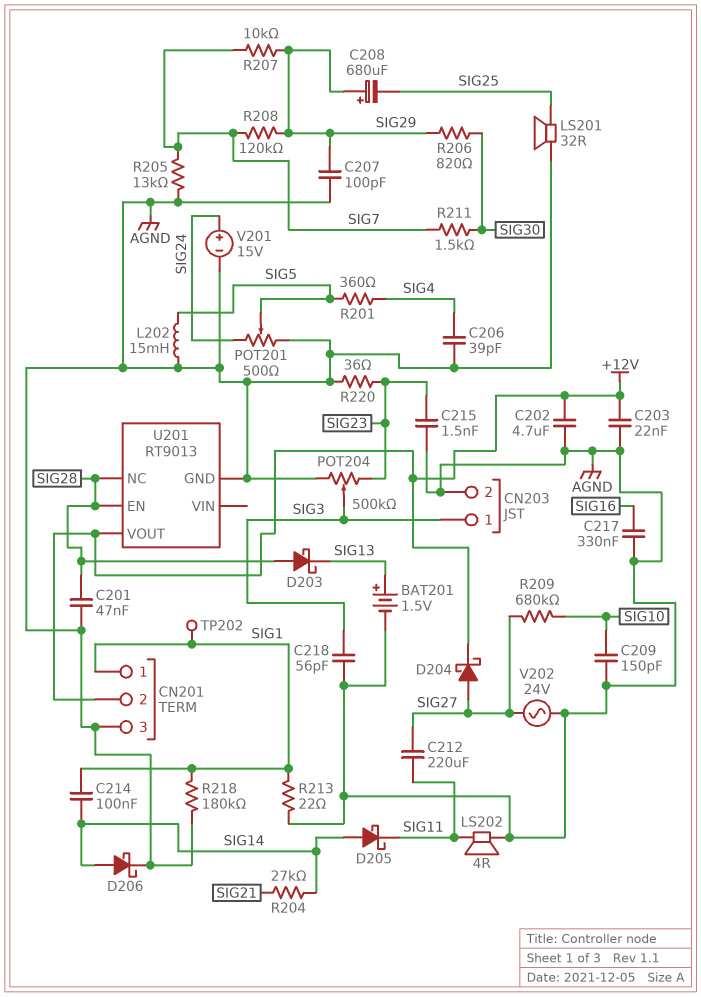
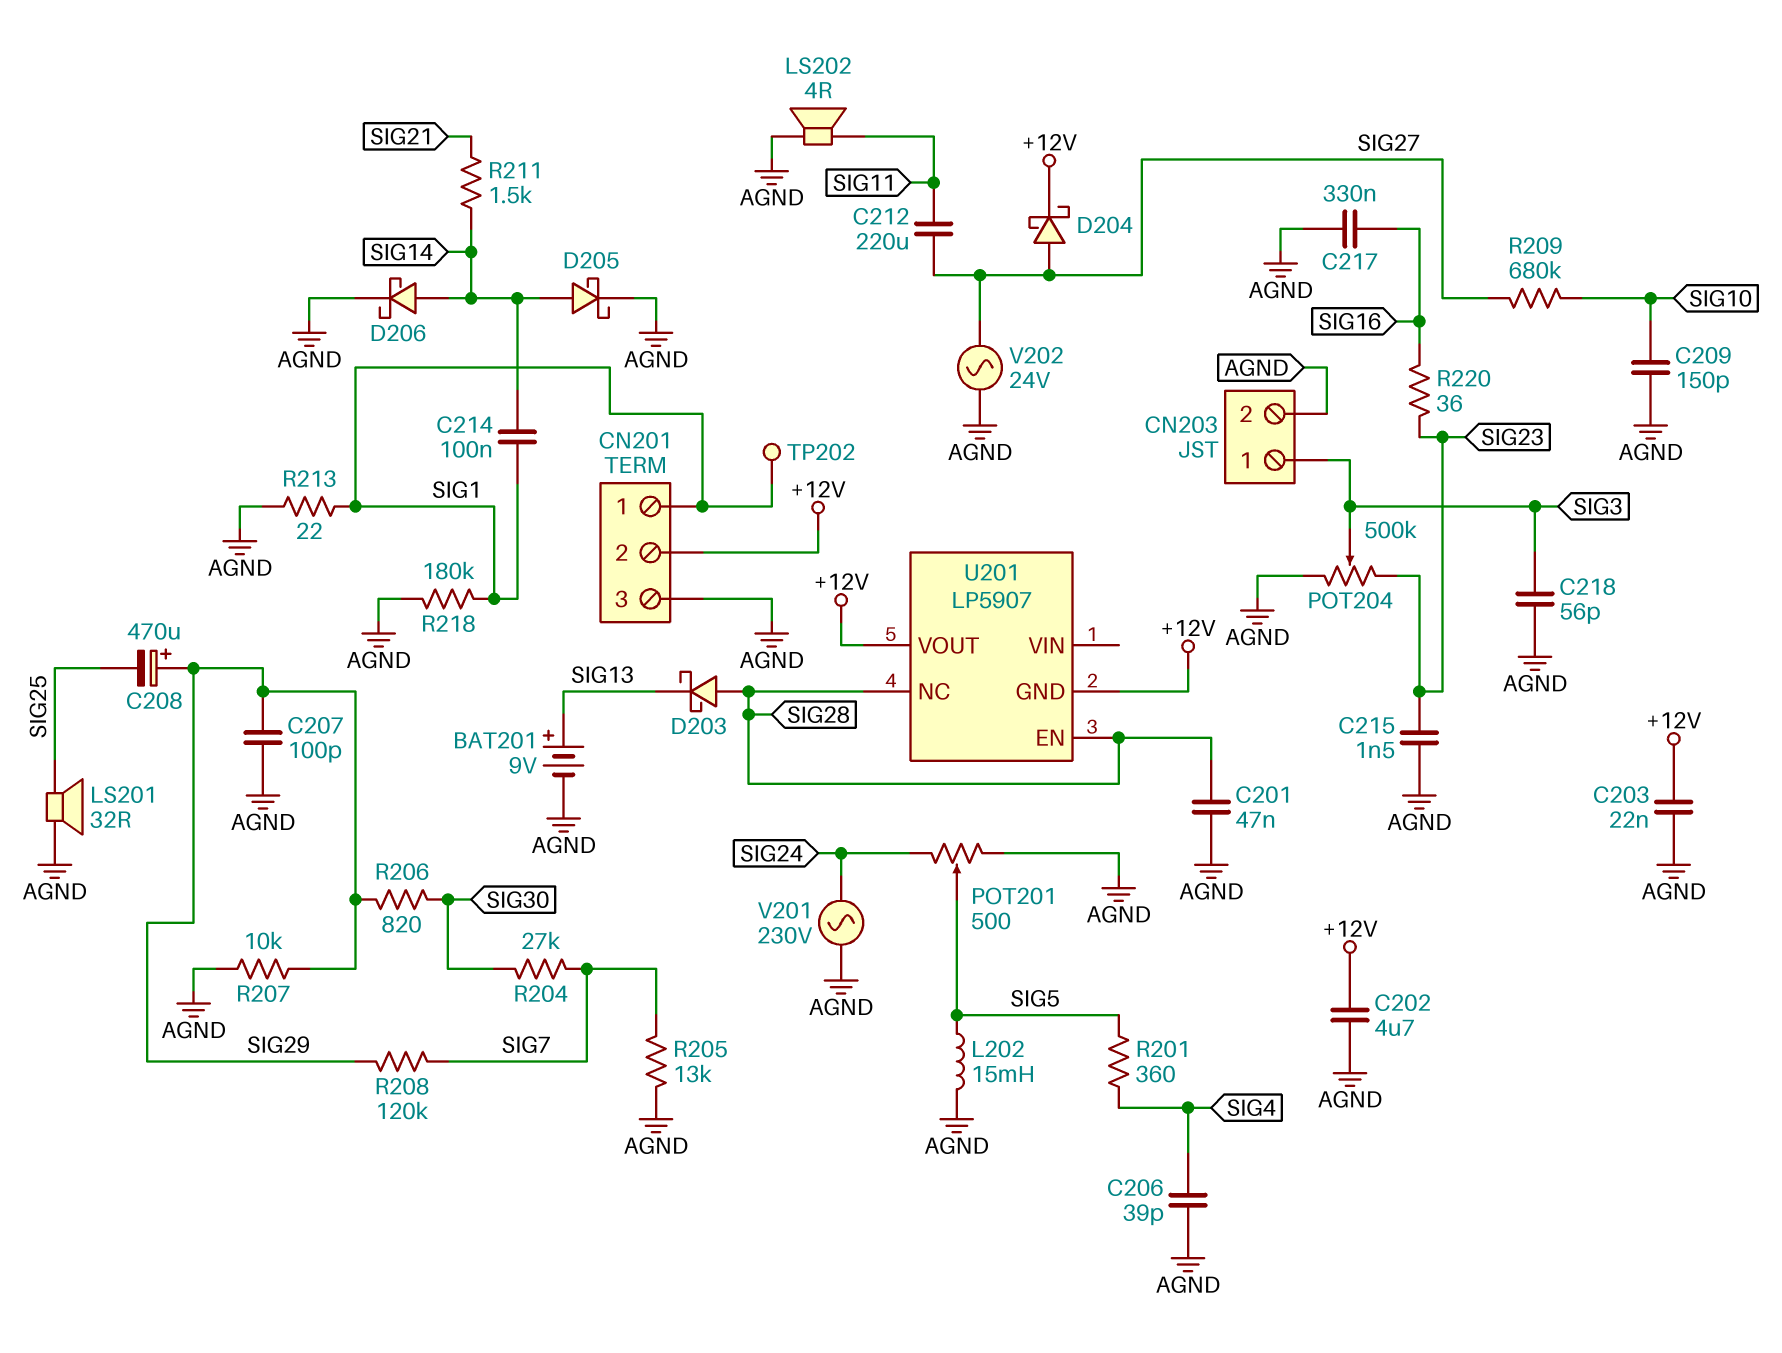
BAT201: 1.5V (plus SIG13, minus AGND) -> 9V (plus SIG13, minus AGND)
C208: 680uF (plus SIG29, minus SIG25) -> 470uF (plus SIG29, minus SIG25)
D205: schottky (A SIG14, K SIG11) -> schottky (A SIG14, K AGND)
R204: 27k (SIG14, SIG21) -> 27k (SIG7, SIG30)
R207: 10k (SIG7, SIG29) -> 10k (AGND, SIG29)
R211: 1.5k (SIG7, SIG30) -> 1.5k (SIG14, SIG21)
R220: 36 (AGND, SIG23) -> 36 (SIG16, SIG23)
U201: RT9013 -> LP5907
U201 pin GND: AGND -> +12V
V201: 15V (plus SIG24, minus AGND) -> AC 230V (AGND, SIG24)

